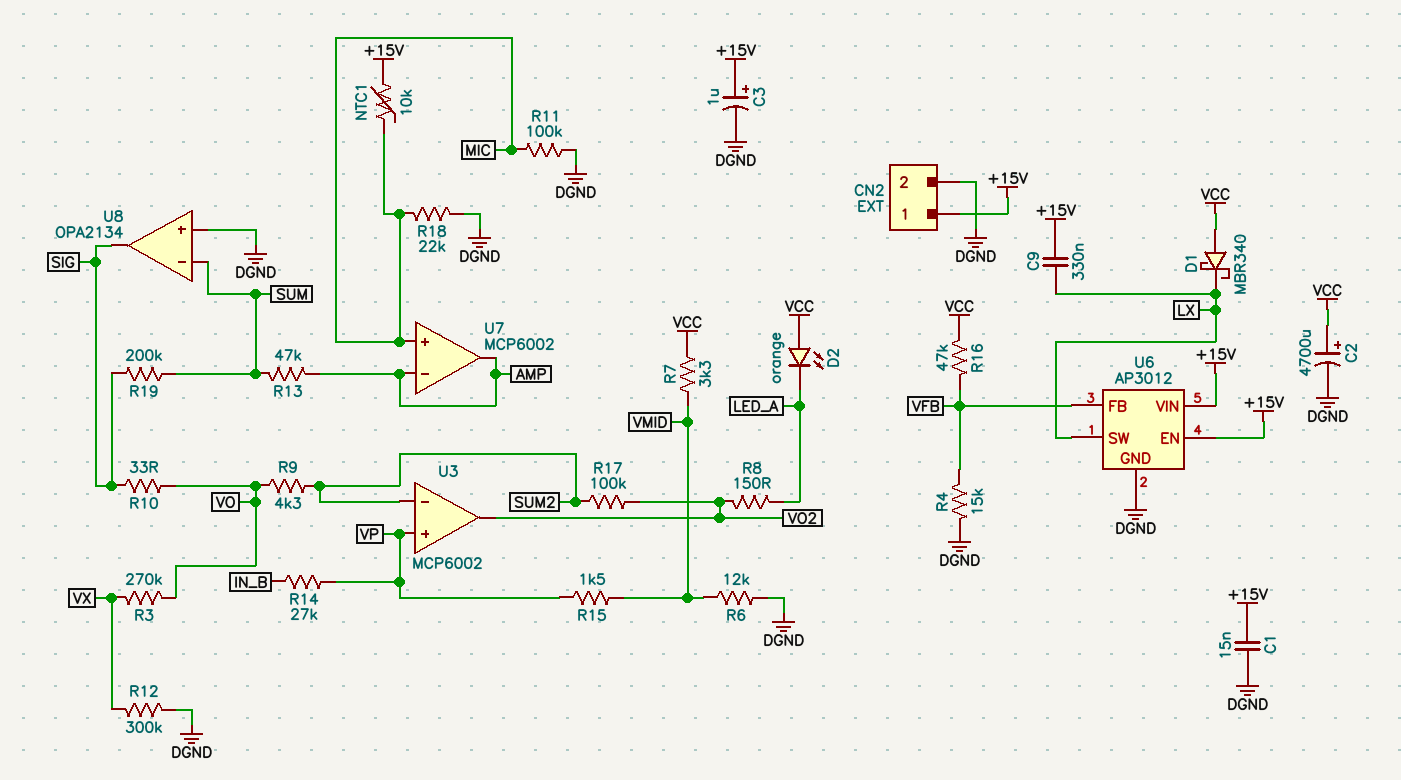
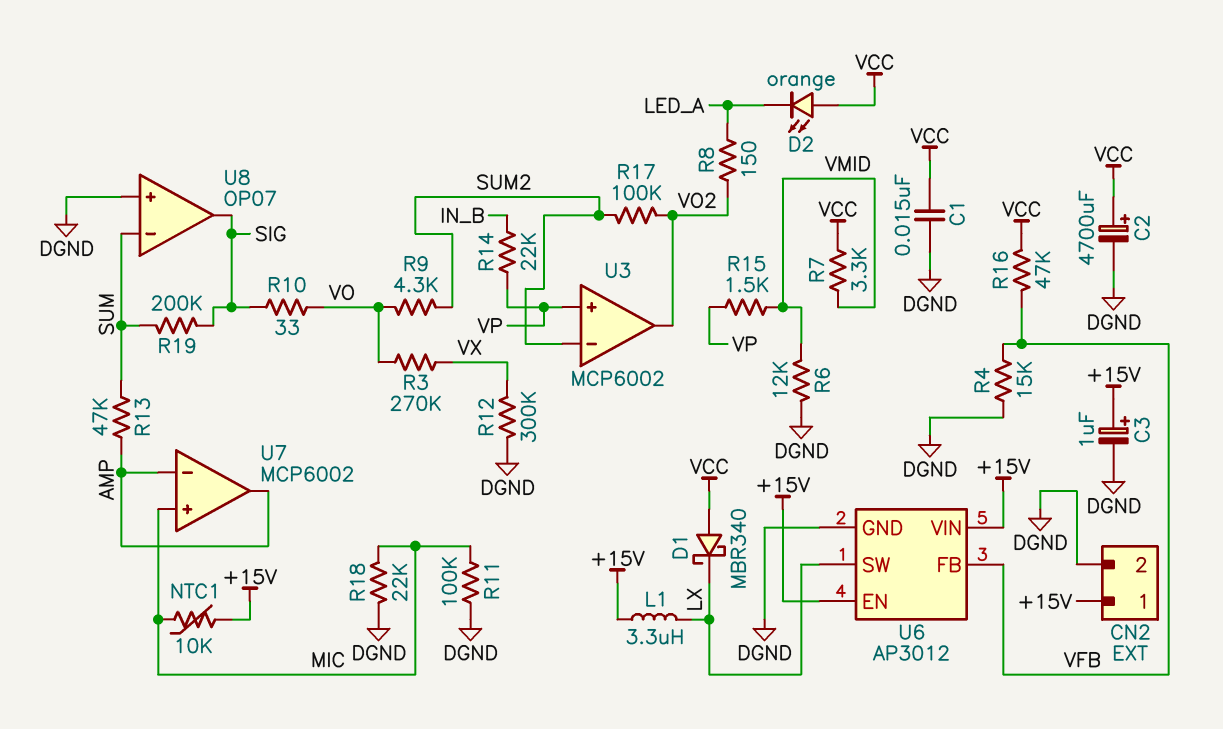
C1: 15nF (+15V, DGND) -> 15nF (DGND, VCC)
C9: 330nF (+15V, LX) -> none
L1: none -> 3.3uH (+15V, LX)
R14: 27k (IN_B, VP) -> 22k (IN_B, VP)
U8: OPA2134 -> OP07

